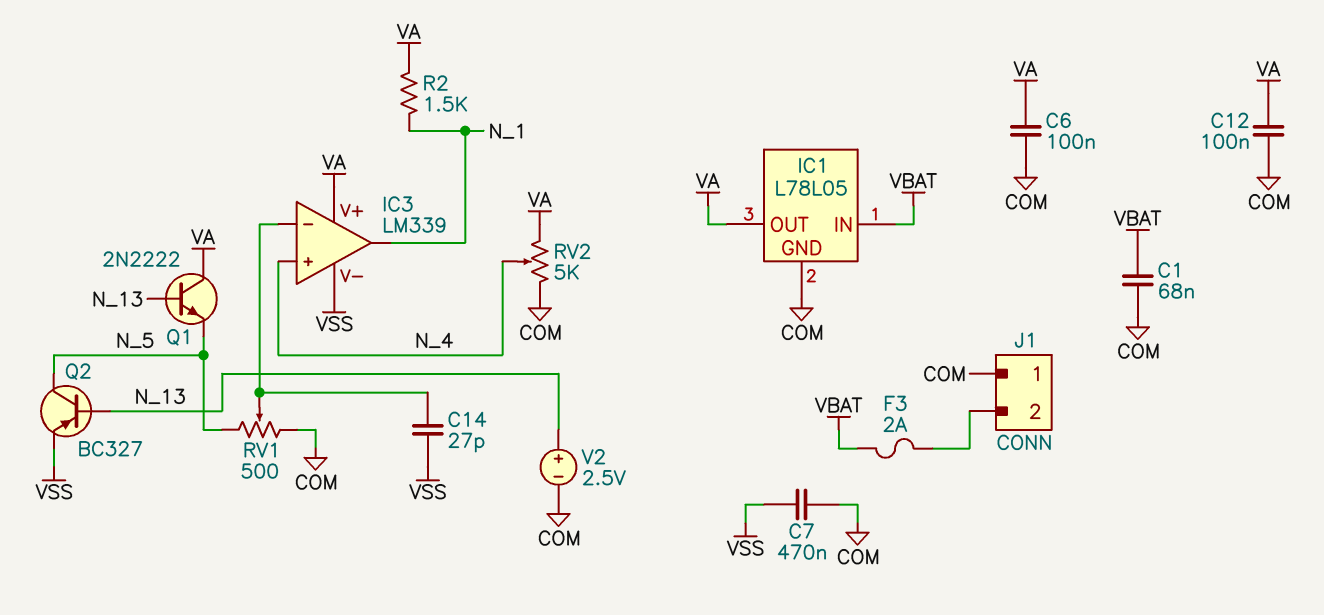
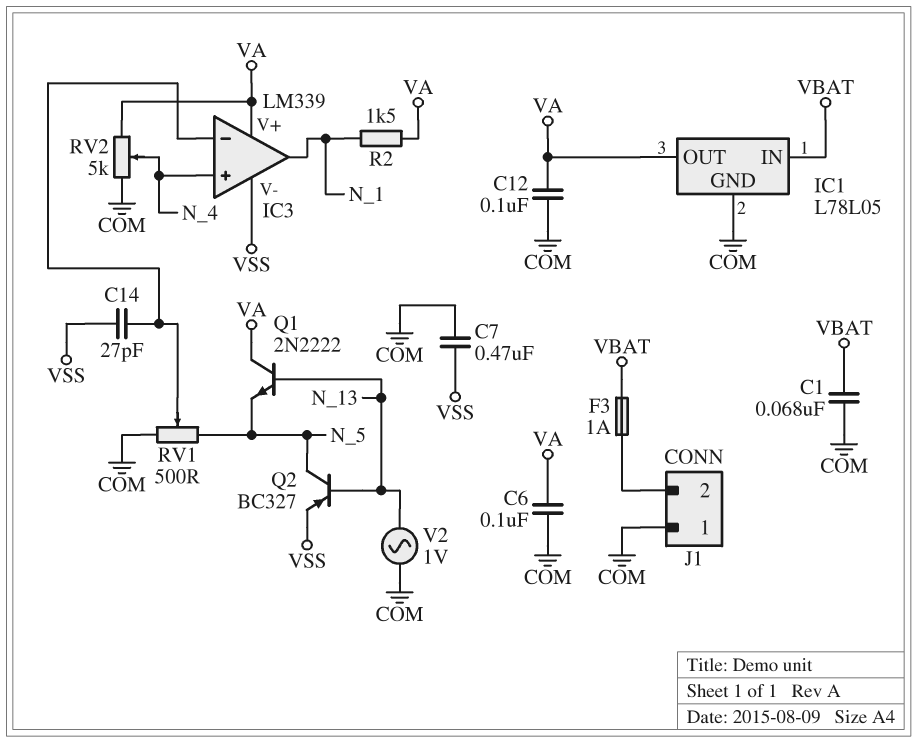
F3: 2A (J1/2, VBAT) -> 1A (J1/2, VBAT)
V2: 2.5V (plus N_13, minus COM) -> AC 1V (COM, N_13)

